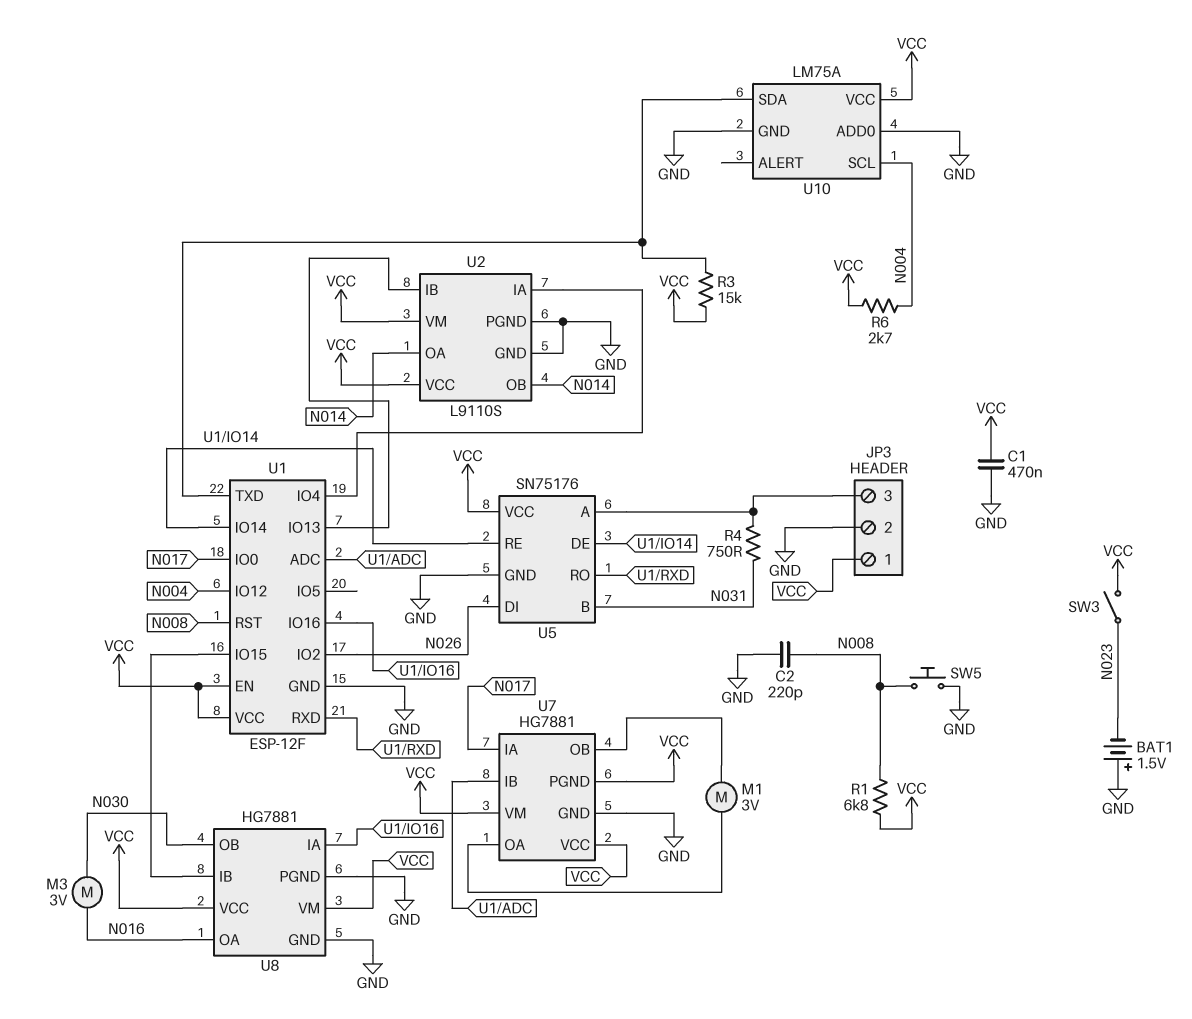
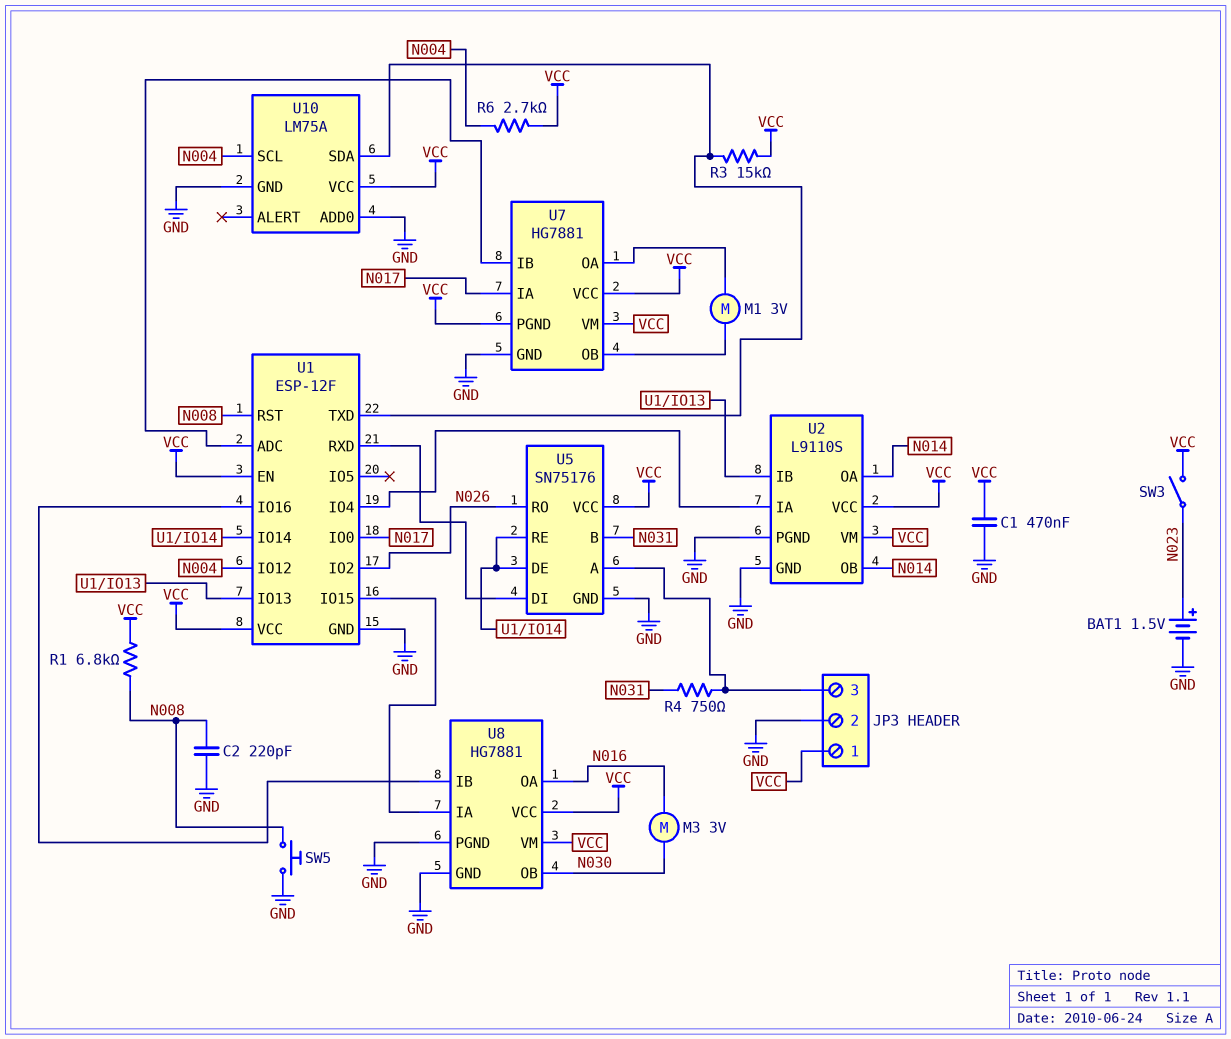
BAT1: 1.5V (plus GND, minus N023) -> 1.5V (plus N023, minus GND)
U5 pin DI: N026 -> U1/RXD
U5 pin RO: U1/RXD -> N026
U8 pin IA: U1/IO16 -> U1/IO15
U8 pin IB: U1/IO15 -> U1/IO16

